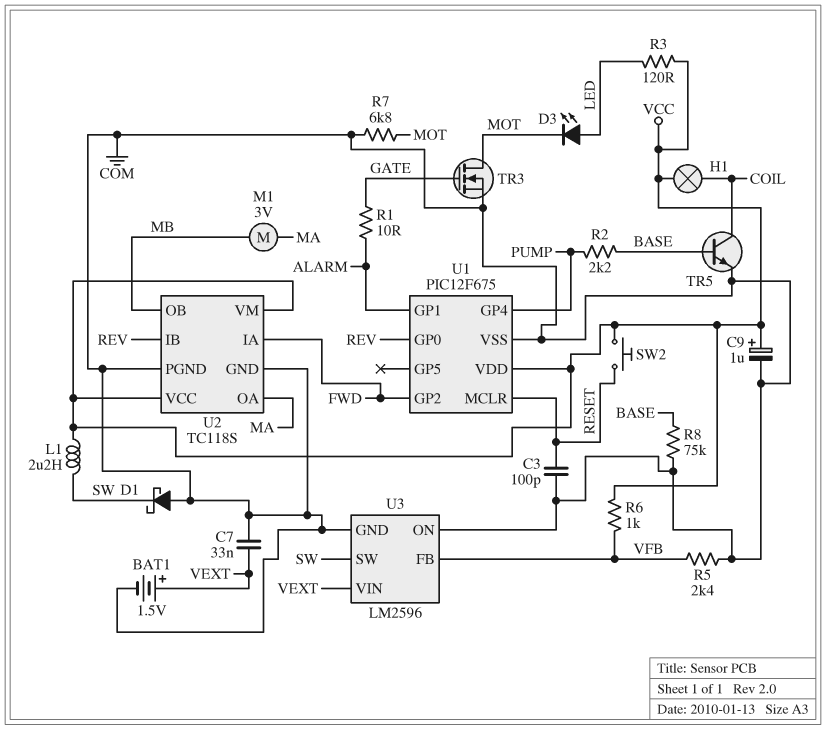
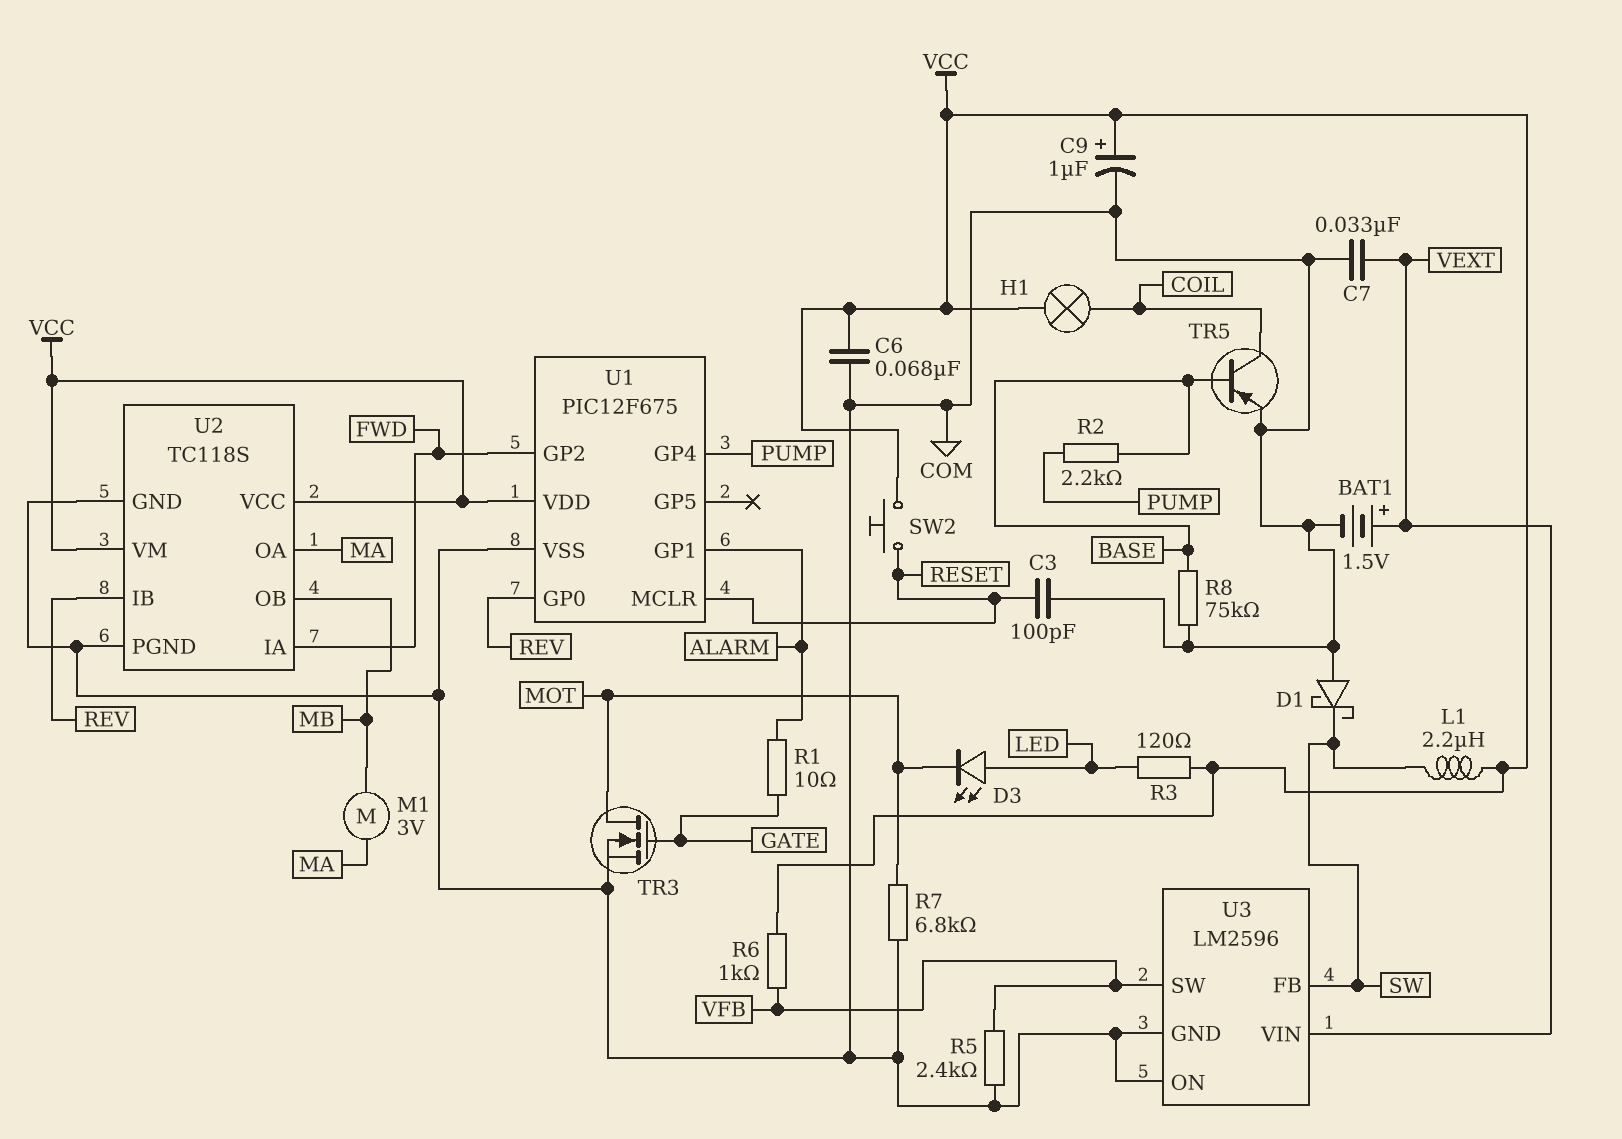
C6: none -> 68nF (COM, VCC)
TR5: NPN (B BASE, C COIL, E COM) -> PNP (B BASE, C COIL, E COM)
U3 pin FB: VFB -> SW
U3 pin SW: SW -> VFB

